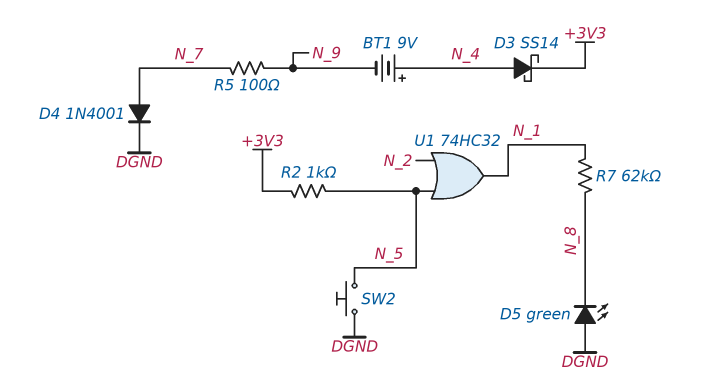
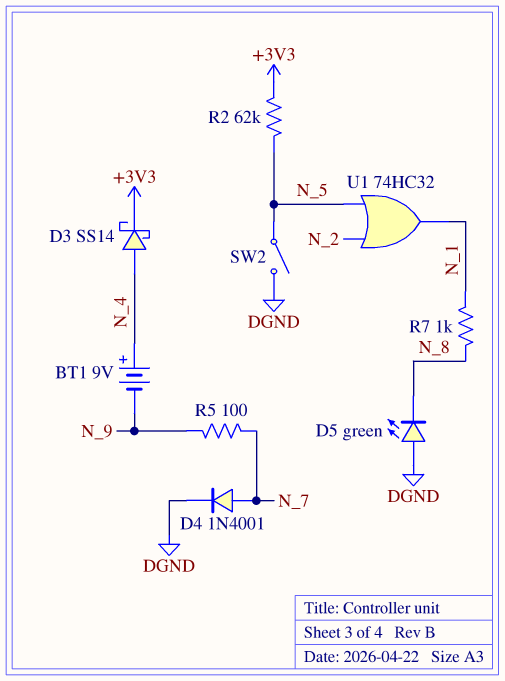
R2: 1k (+3V3, N_5) -> 62k (+3V3, N_5)
R7: 62k (N_1, N_8) -> 1k (N_1, N_8)
SW2: button (DGND, N_5) -> switch (DGND, N_5)

